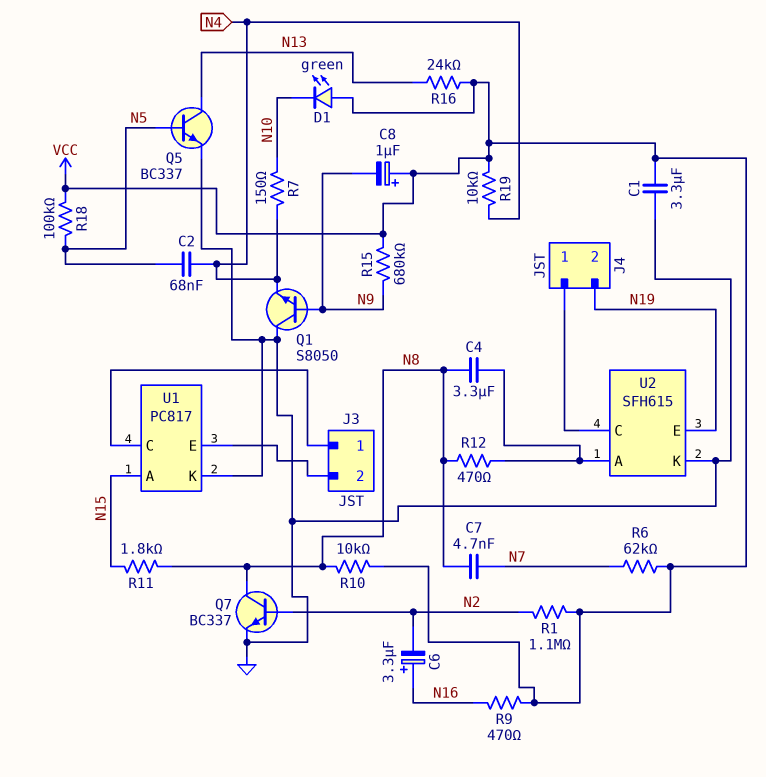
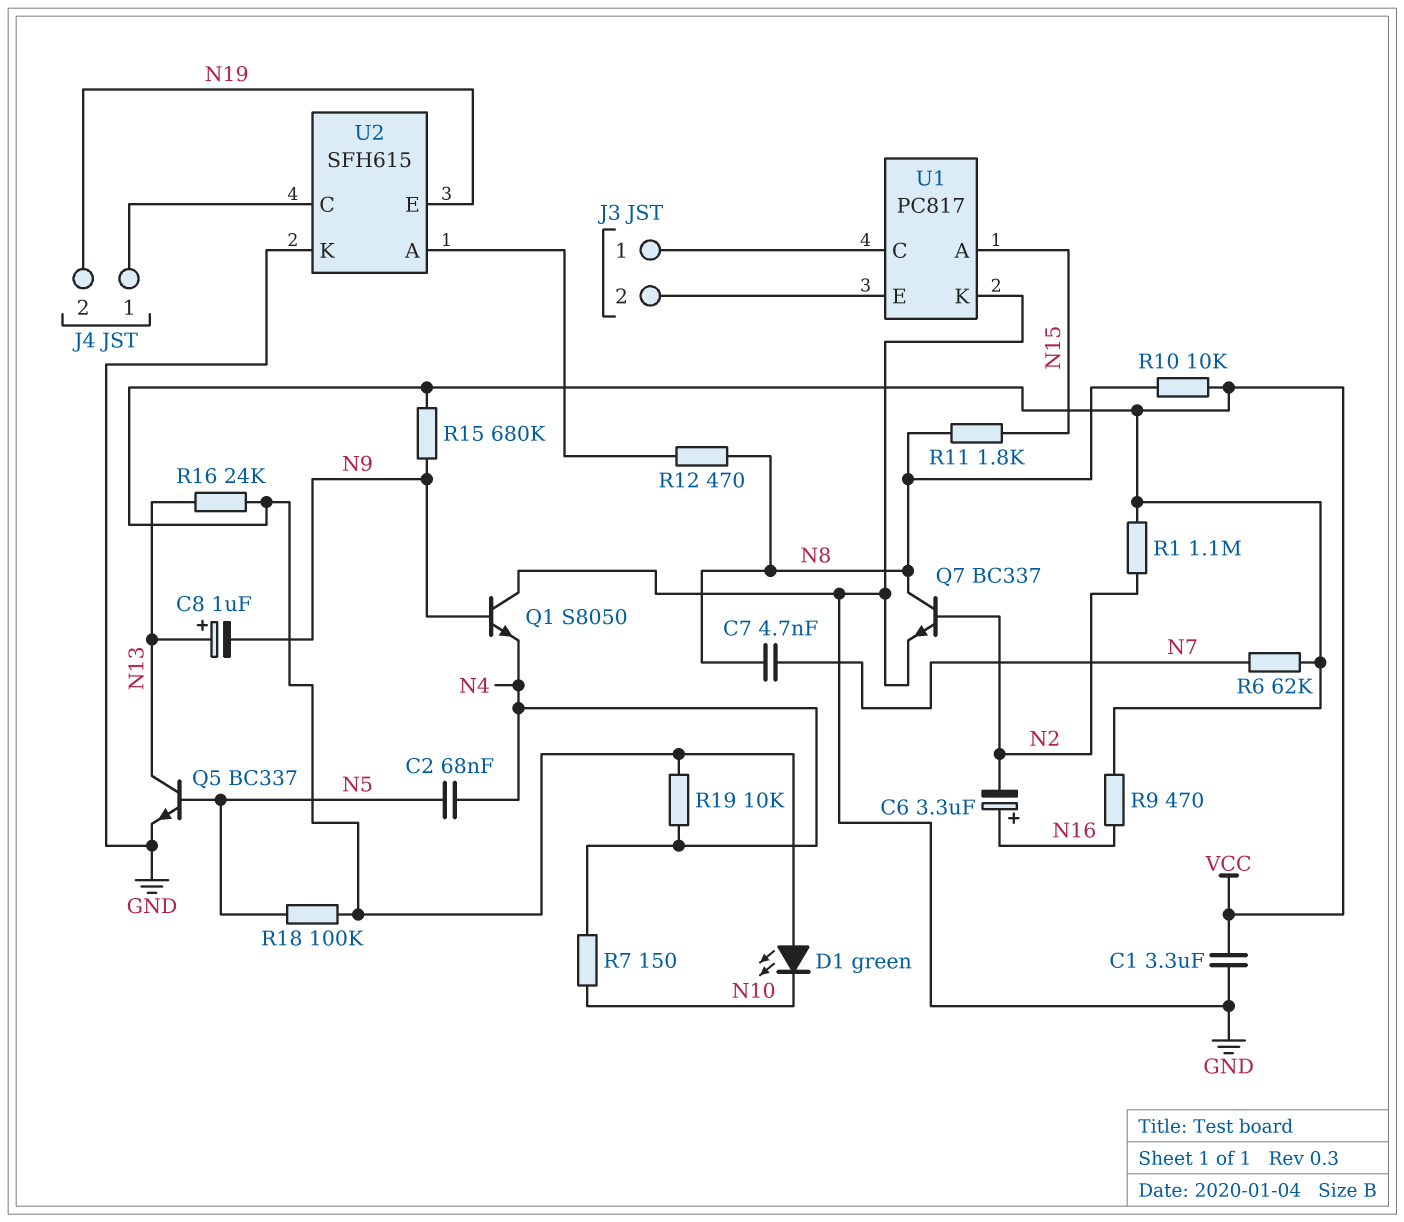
C4: 3.3uF (N8, U2/A) -> none
C8: 1uF (plus VCC, minus N9) -> 1uF (plus N13, minus N9)

